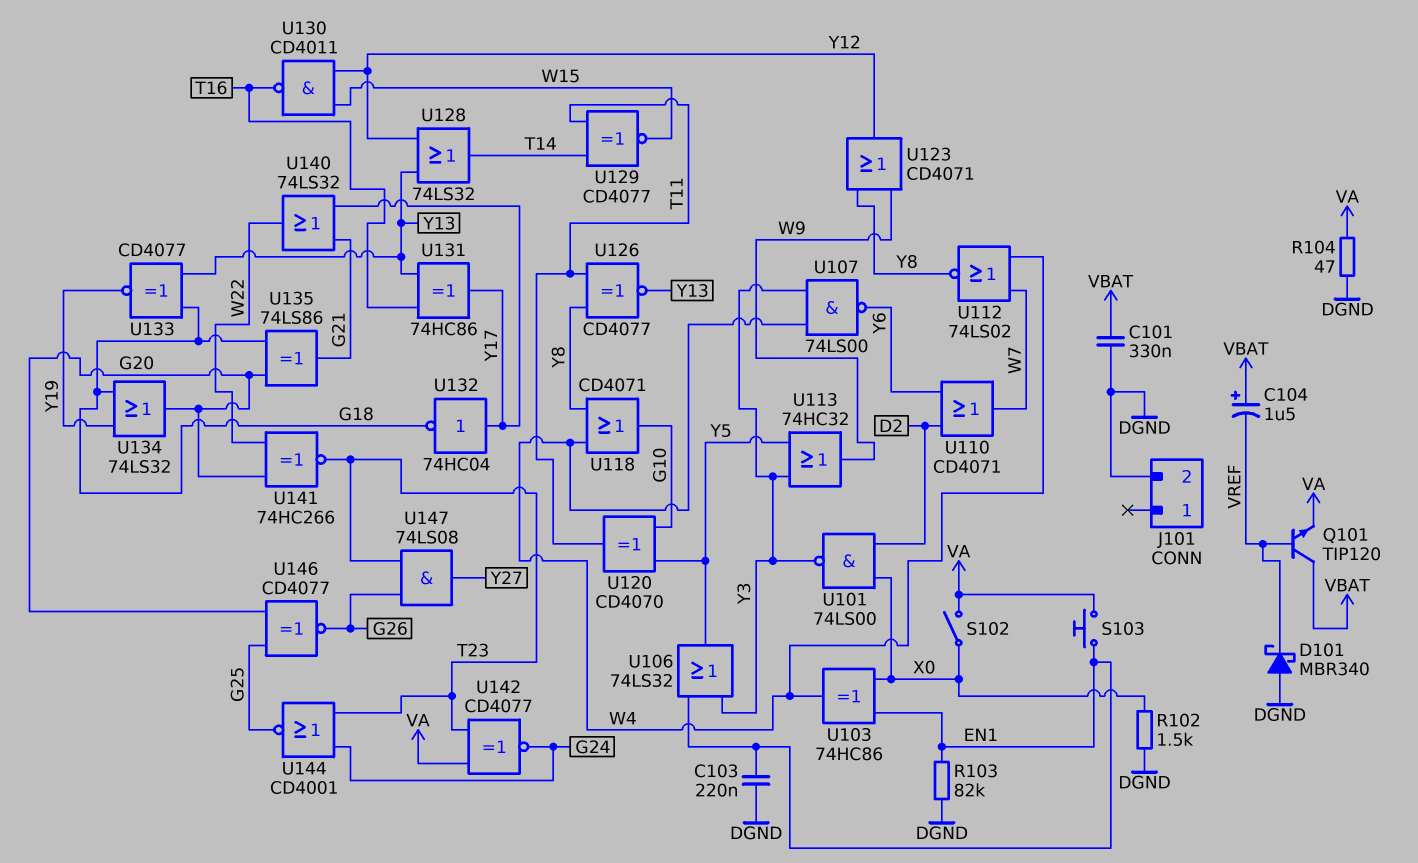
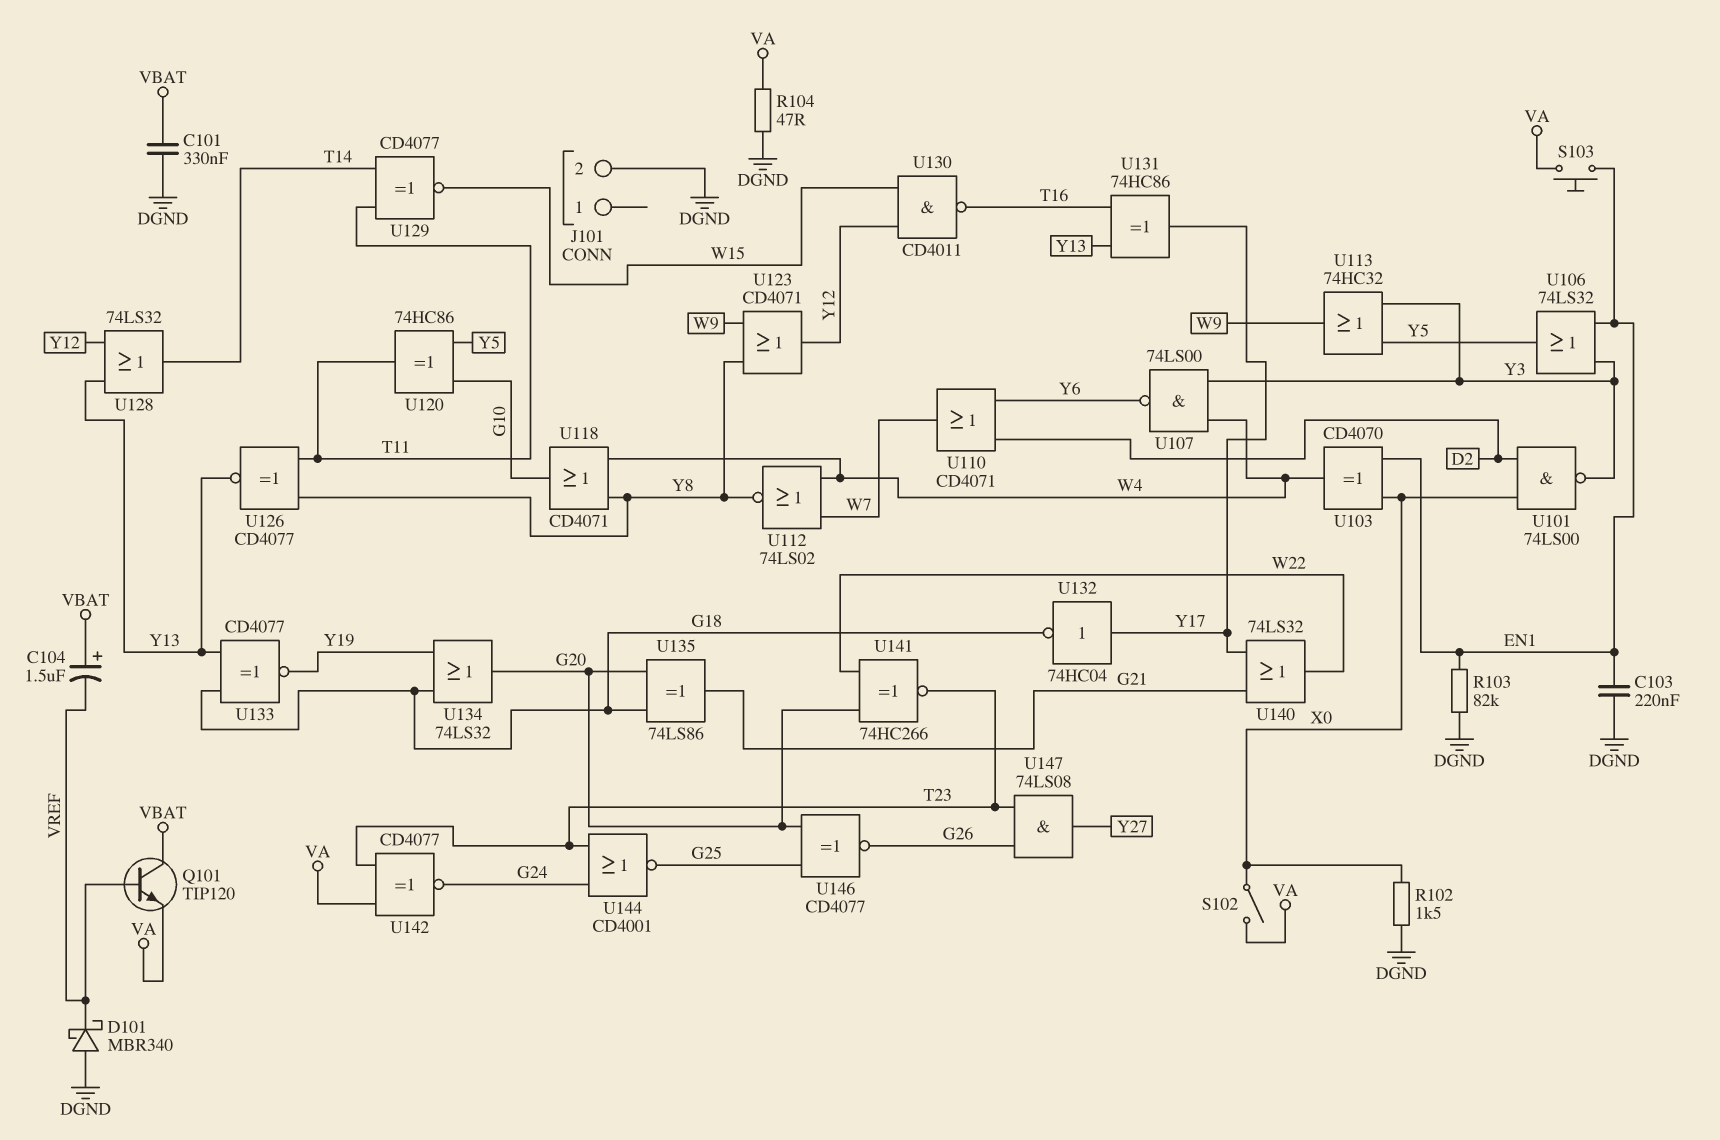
U103: XOR 74HC86 (in EN1, in X0, out W4) -> XOR CD4070 (in EN1, in X0, out W4)
U120: XOR CD4070 (in G10, in Y5, out T11) -> XOR 74HC86 (in G10, in Y5, out T11)

